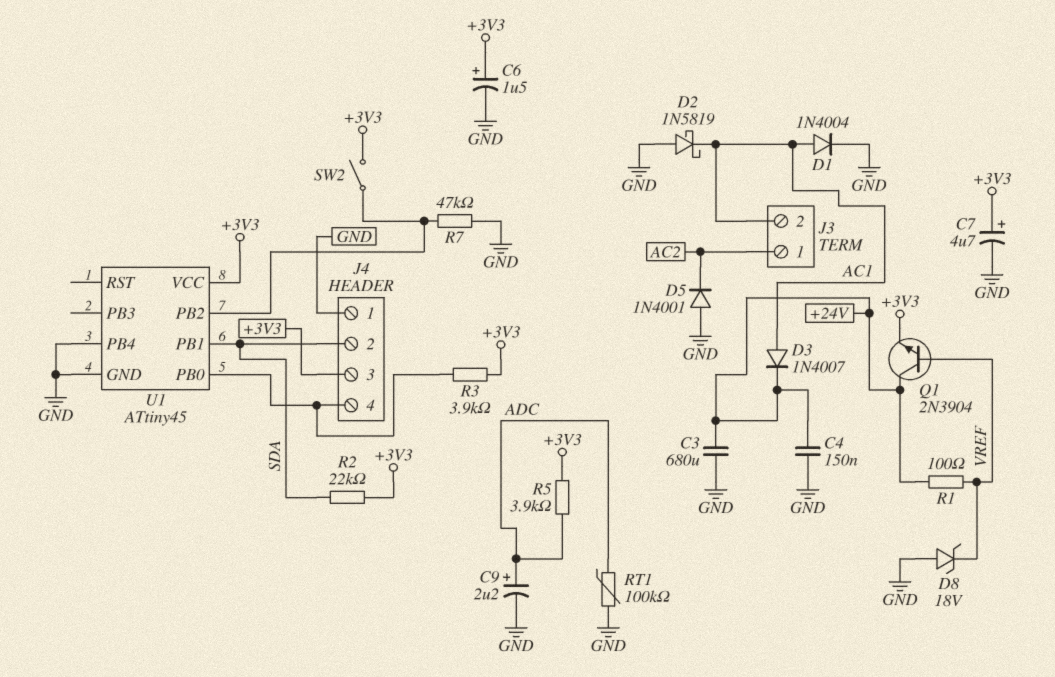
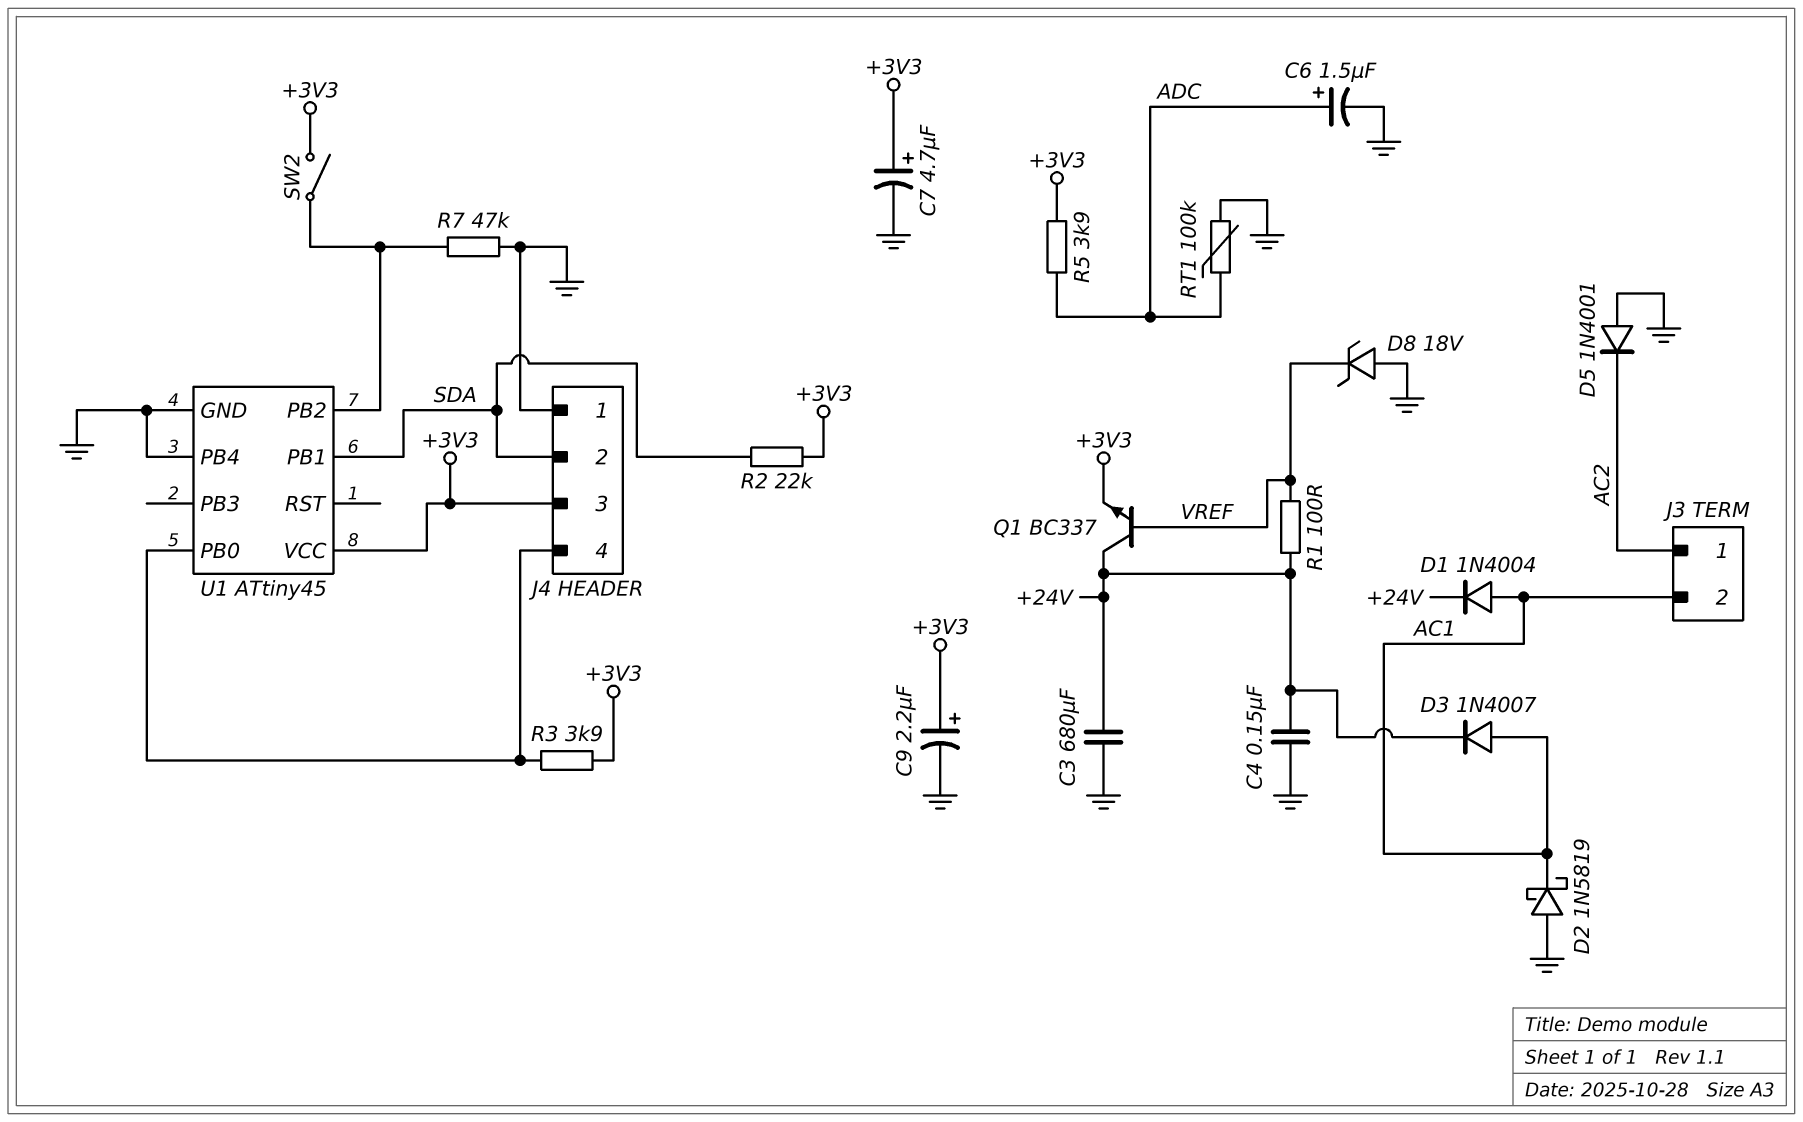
C6: 1.5uF (plus +3V3, minus GND) -> 1.5uF (plus ADC, minus GND)
C9: 2.2uF (plus ADC, minus GND) -> 2.2uF (plus +3V3, minus GND)
D1: diode 1N4004 (A AC1, K GND) -> diode 1N4004 (A AC1, K +24V)
Q1: NPN 2N3904 (B VREF, C +24V, E +3V3) -> NPN BC337 (B VREF, C +24V, E +3V3)

